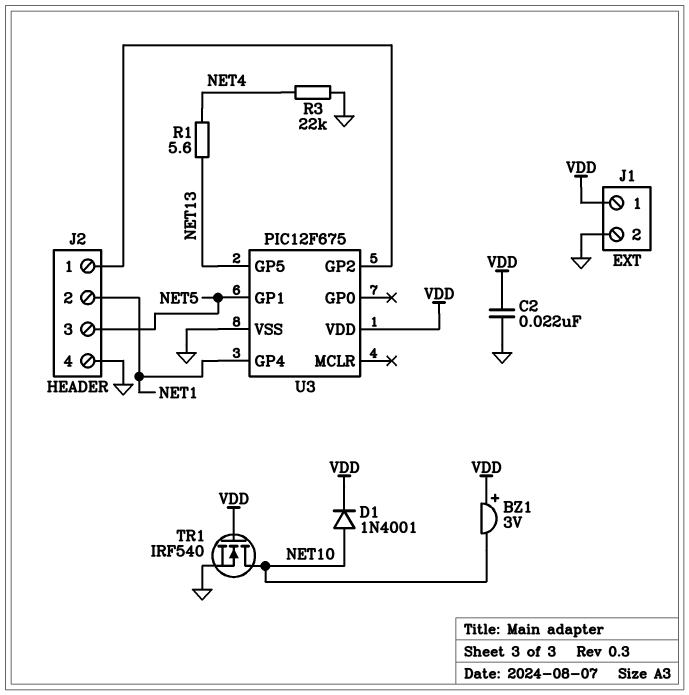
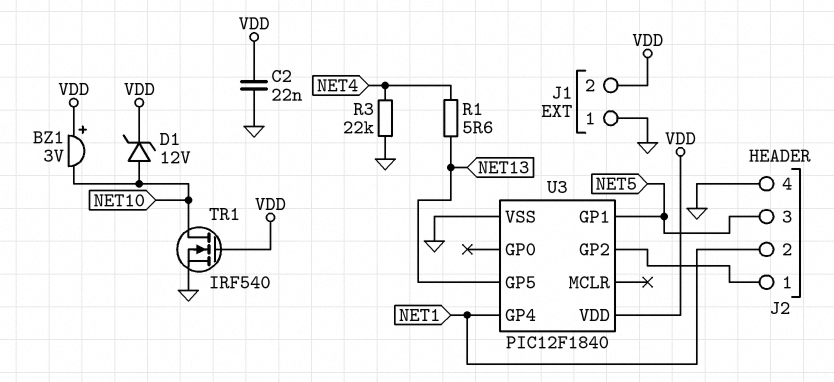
D1: diode 1N4001 (A NET10, K VDD) -> zener 12V (A NET10, K VDD)
J1 pin 1: VDD -> GND
J1 pin 2: GND -> VDD
U3: PIC12F675 -> PIC12F1840

